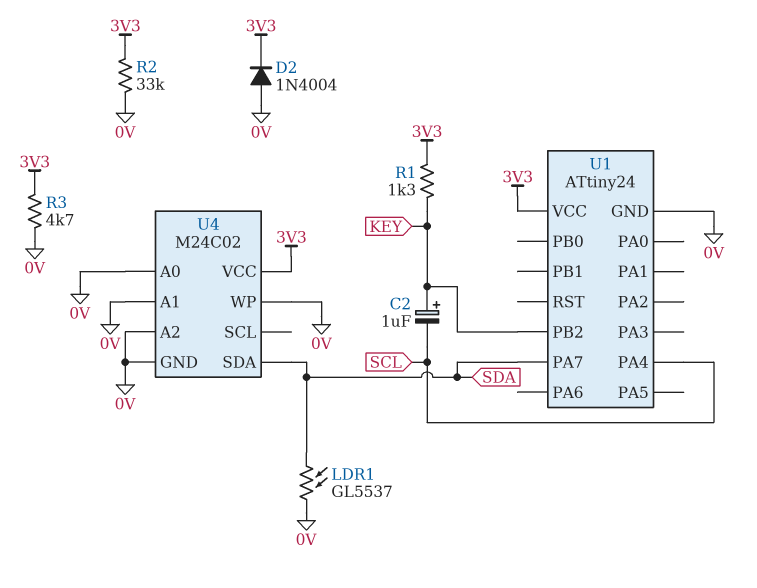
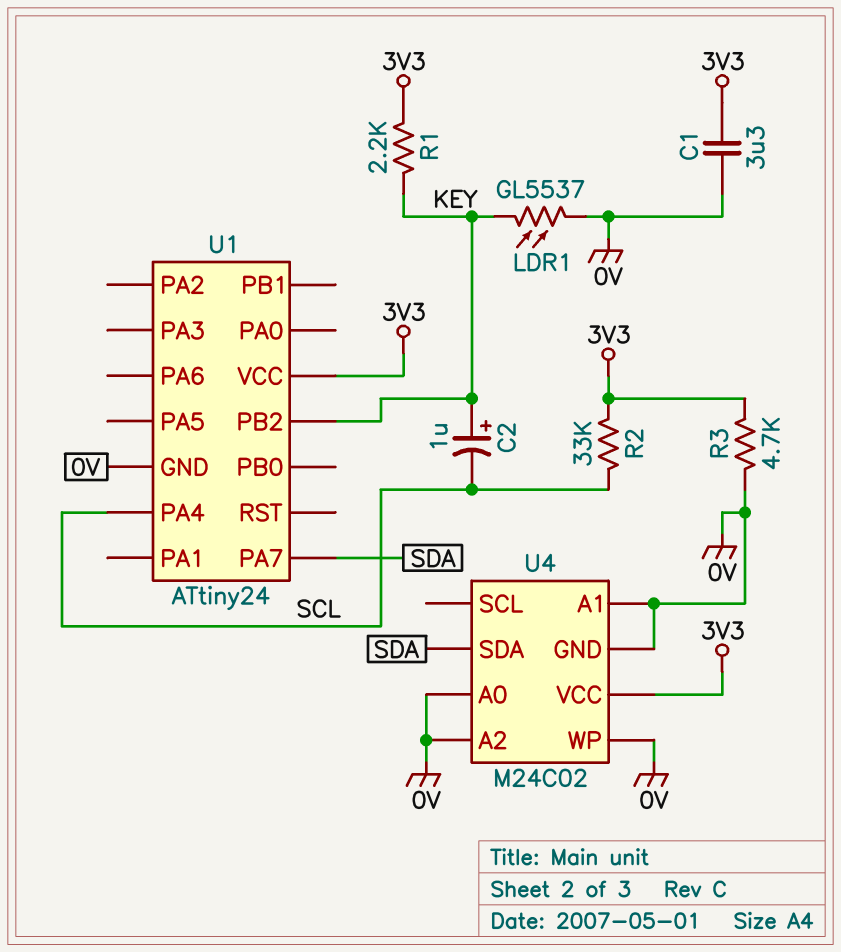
C1: none -> 3.3uF (0V, 3V3)
D2: diode 1N4004 (A 0V, K 3V3) -> none
LDR1: GL5537 (0V, SDA) -> GL5537 (0V, KEY)
R1: 1.3k (3V3, KEY) -> 2.2k (3V3, KEY)
R2: 33k (0V, 3V3) -> 33k (3V3, SCL)

